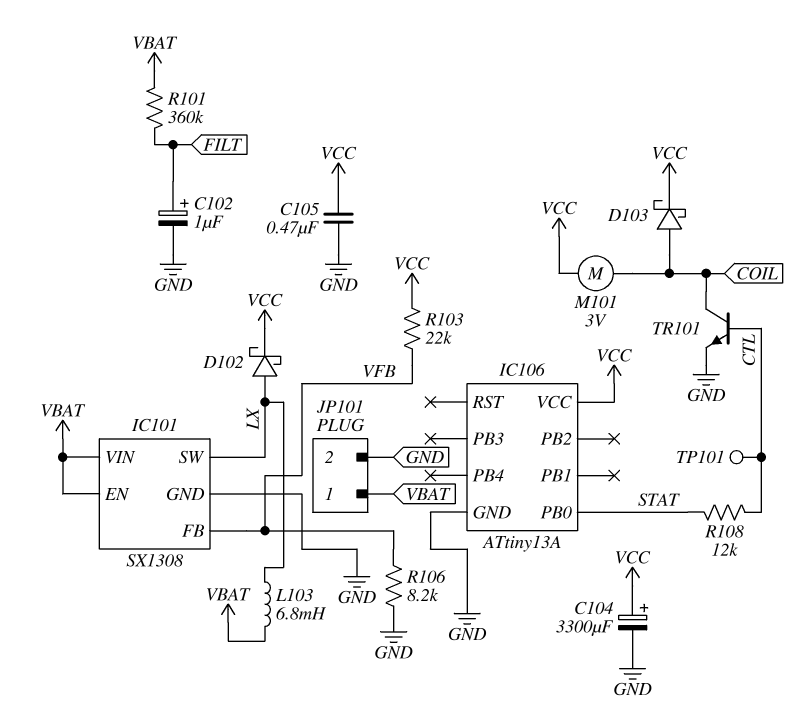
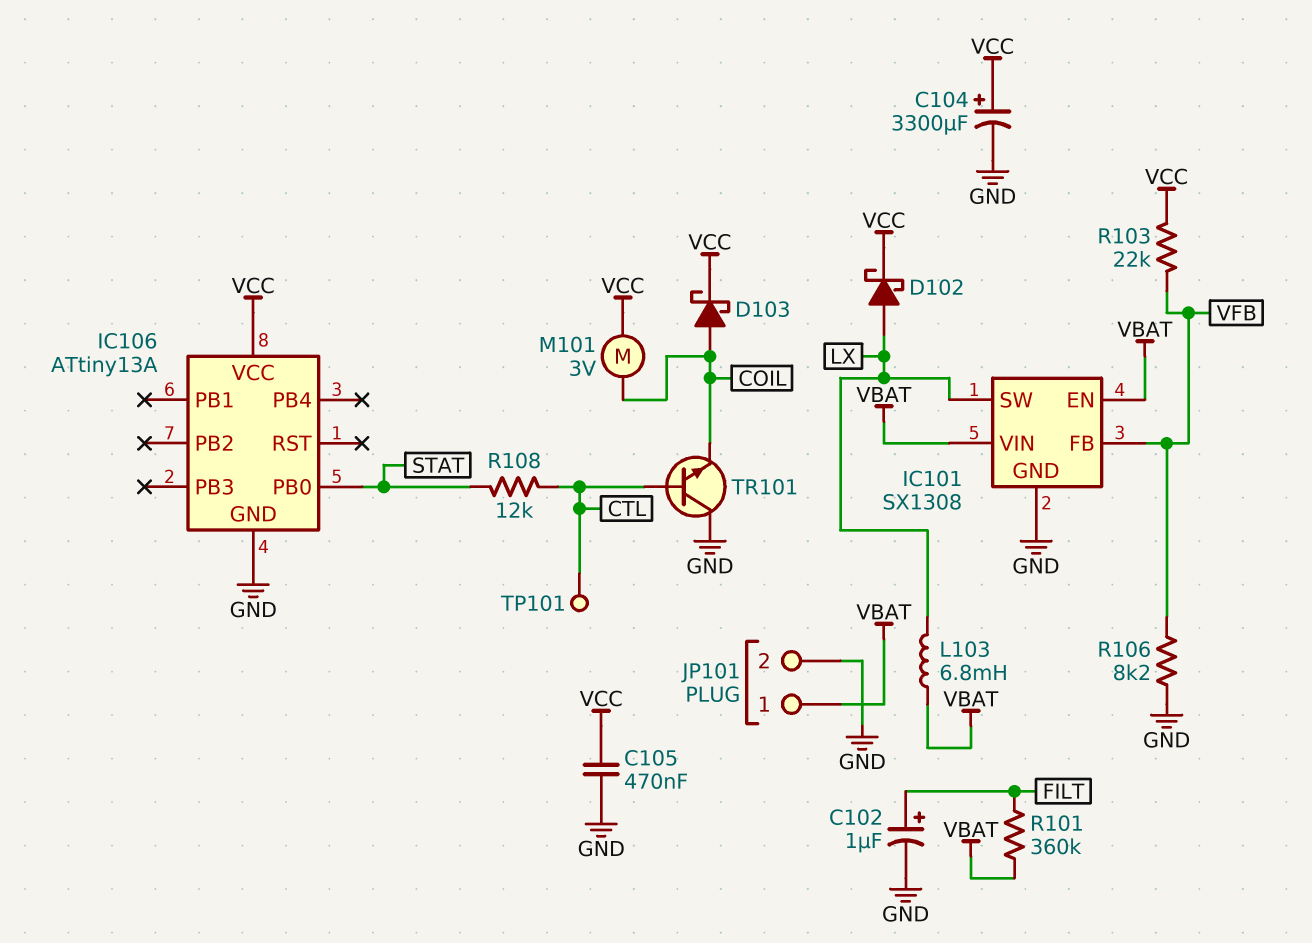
TR101: NPN (B CTL, C COIL, E GND) -> NPN (B CTL, C GND, E COIL)

